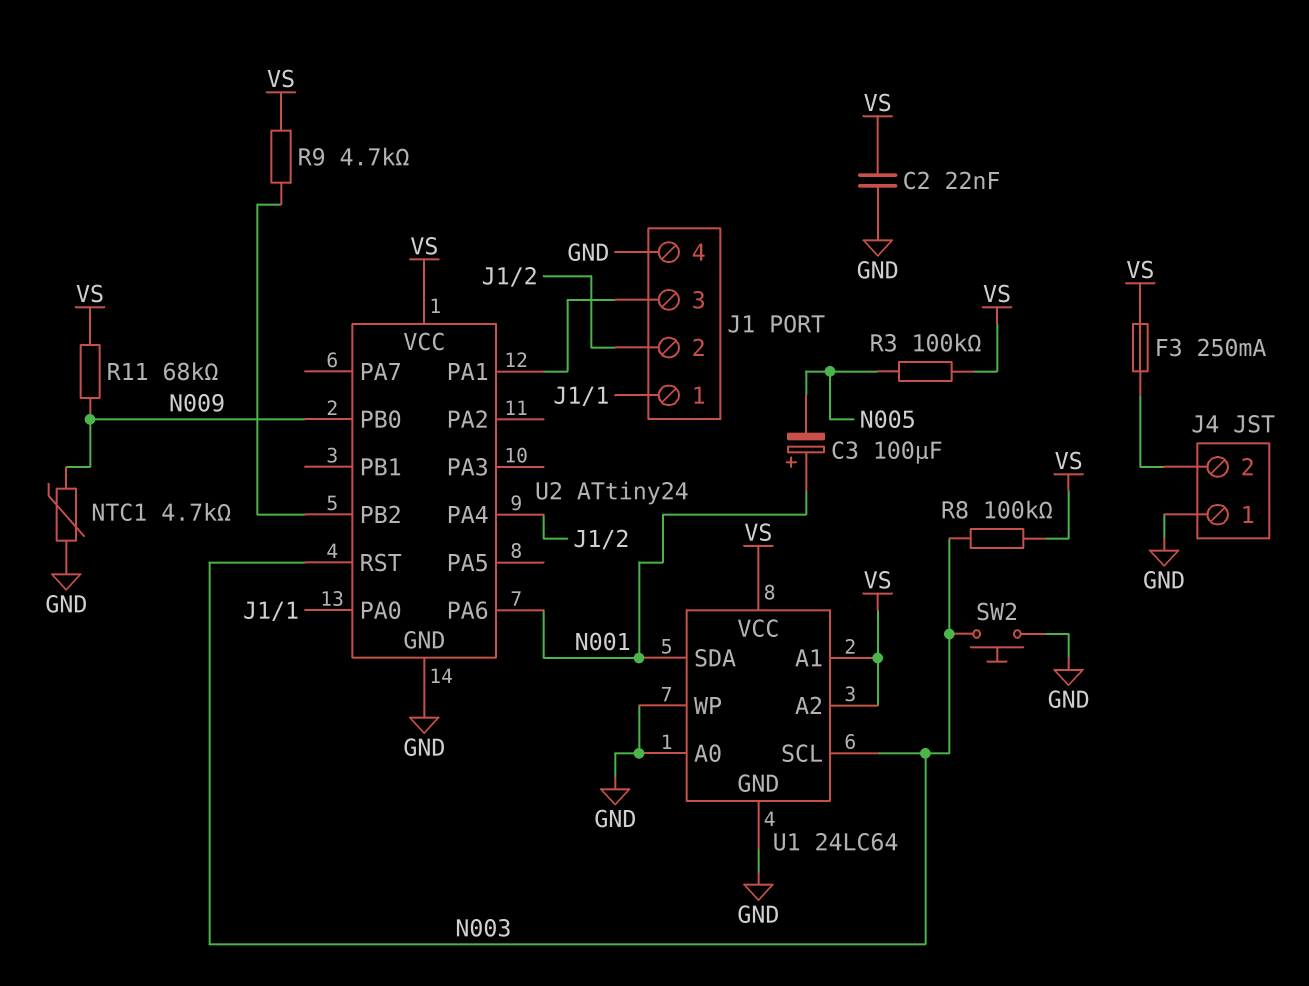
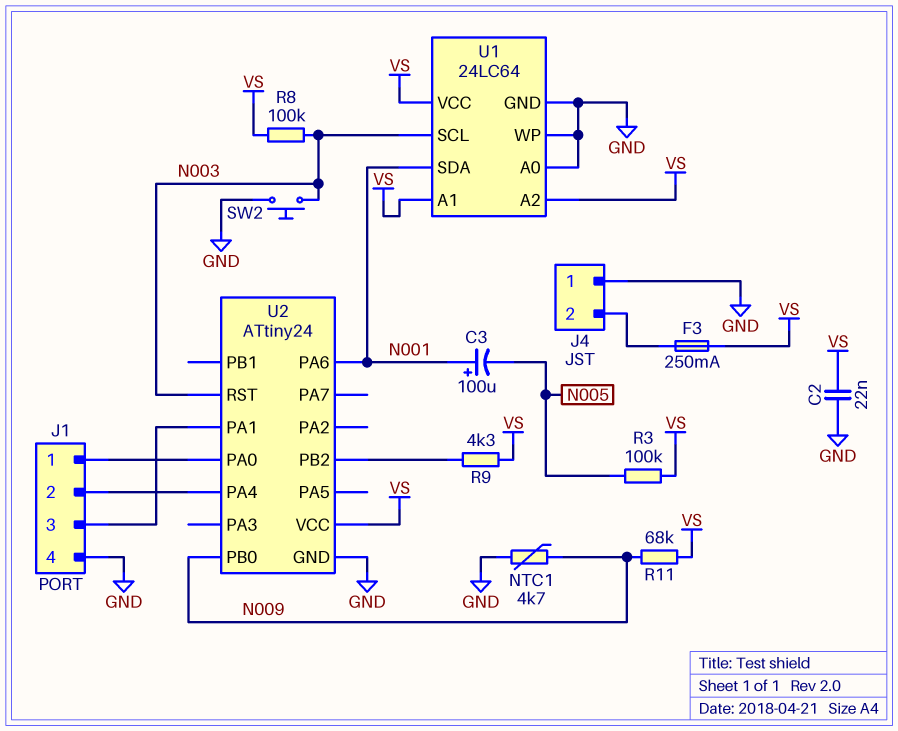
R9: 4.7k (U2/PB2, VS) -> 4.3k (U2/PB2, VS)

